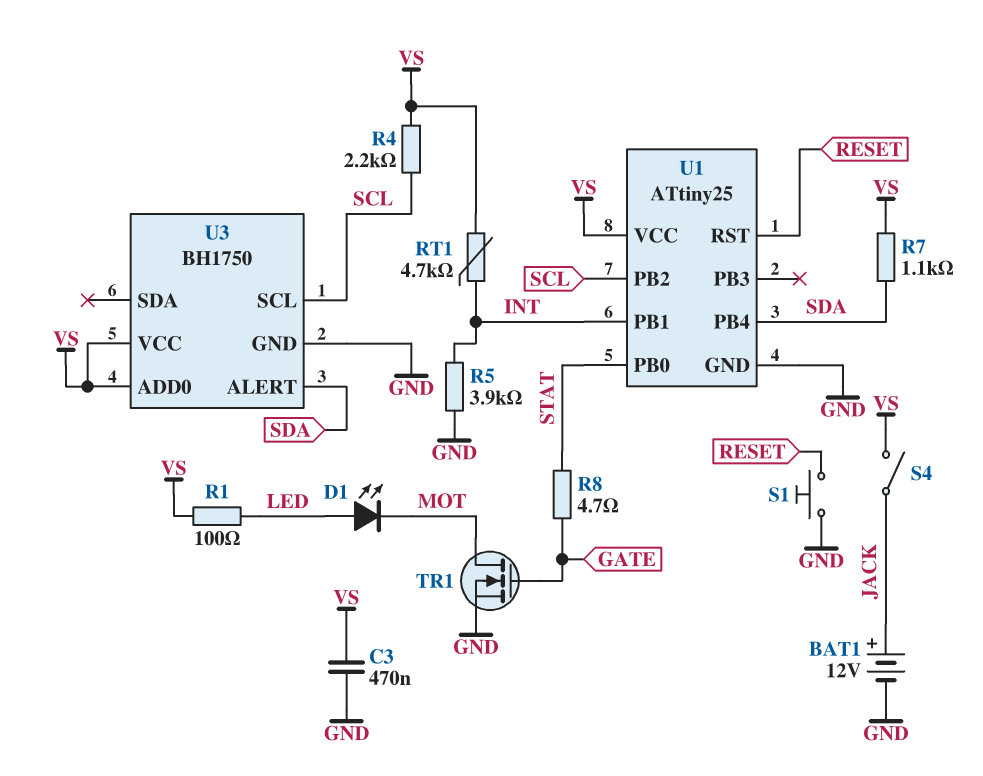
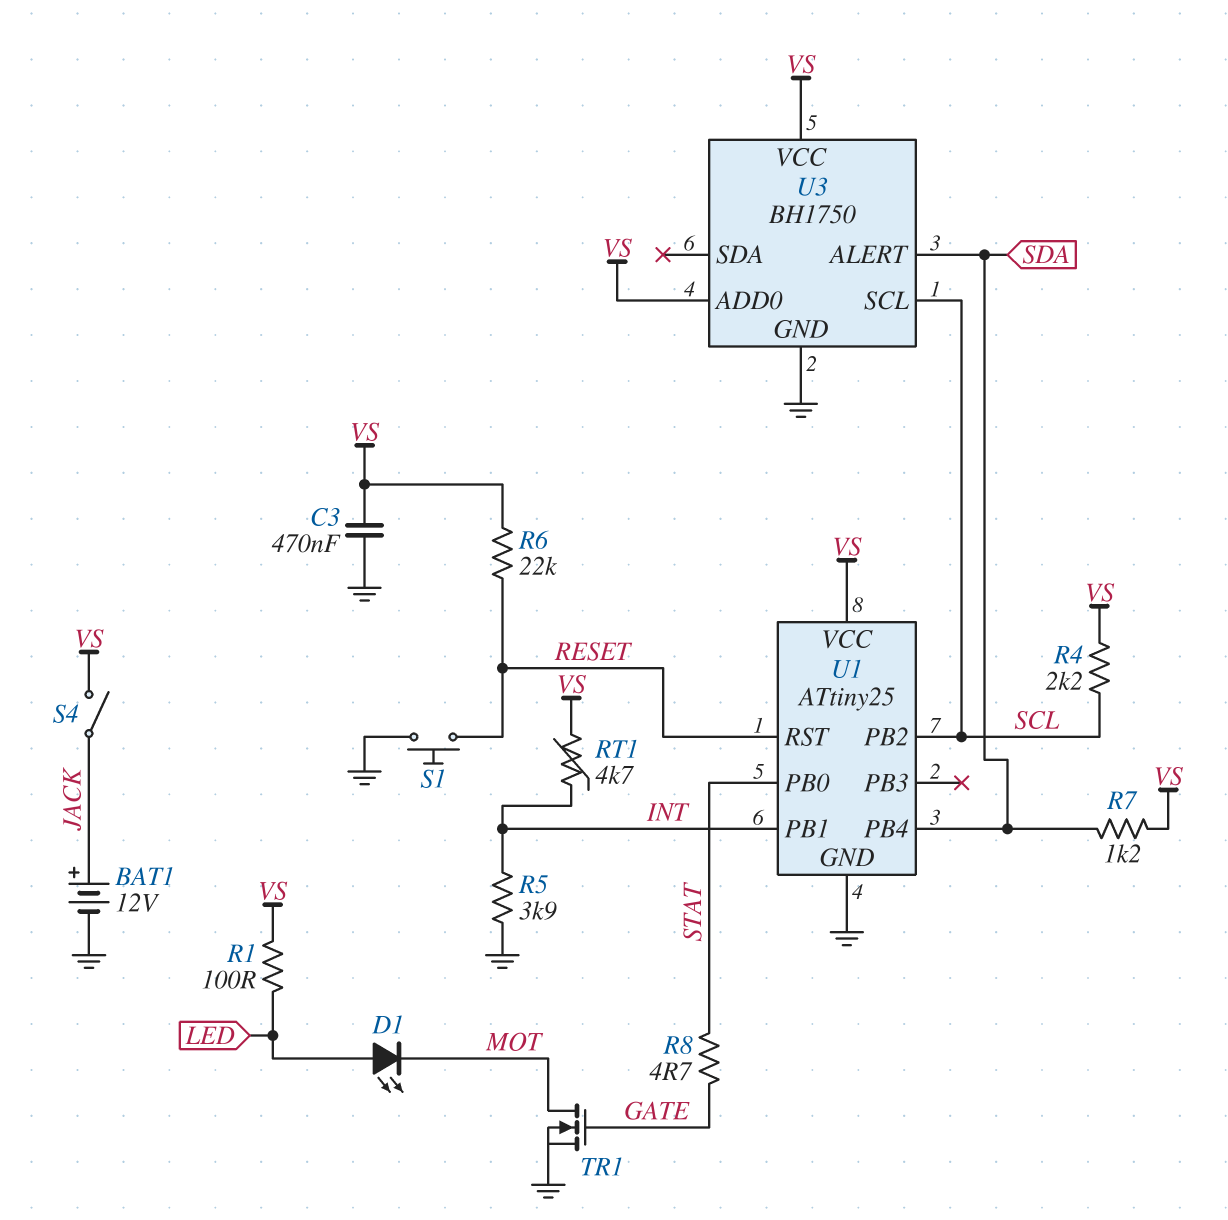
R6: none -> 22k (RESET, VS)
R7: 1.1k (SDA, VS) -> 1.2k (SDA, VS)

